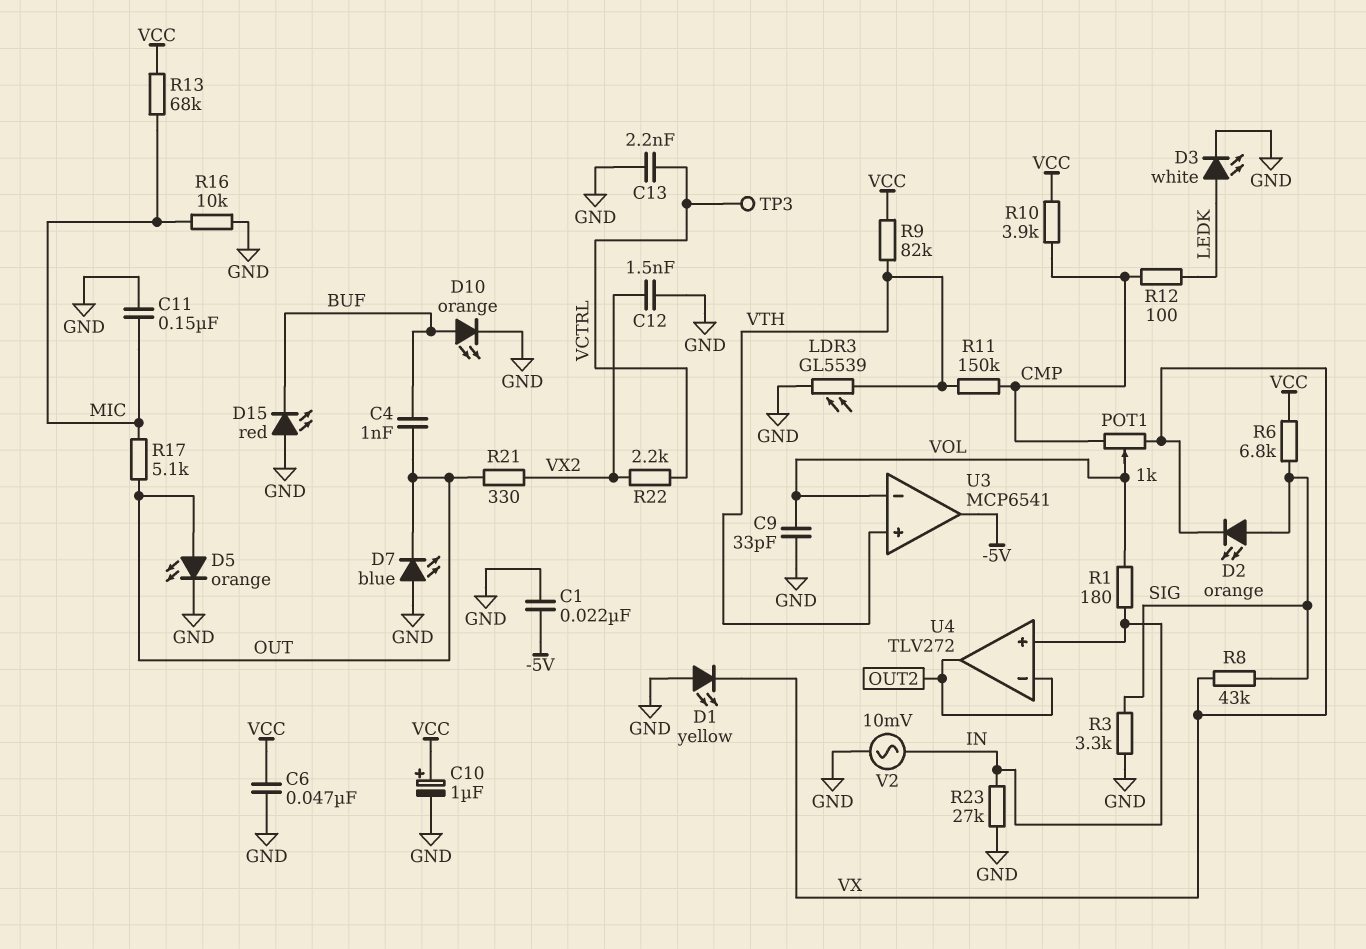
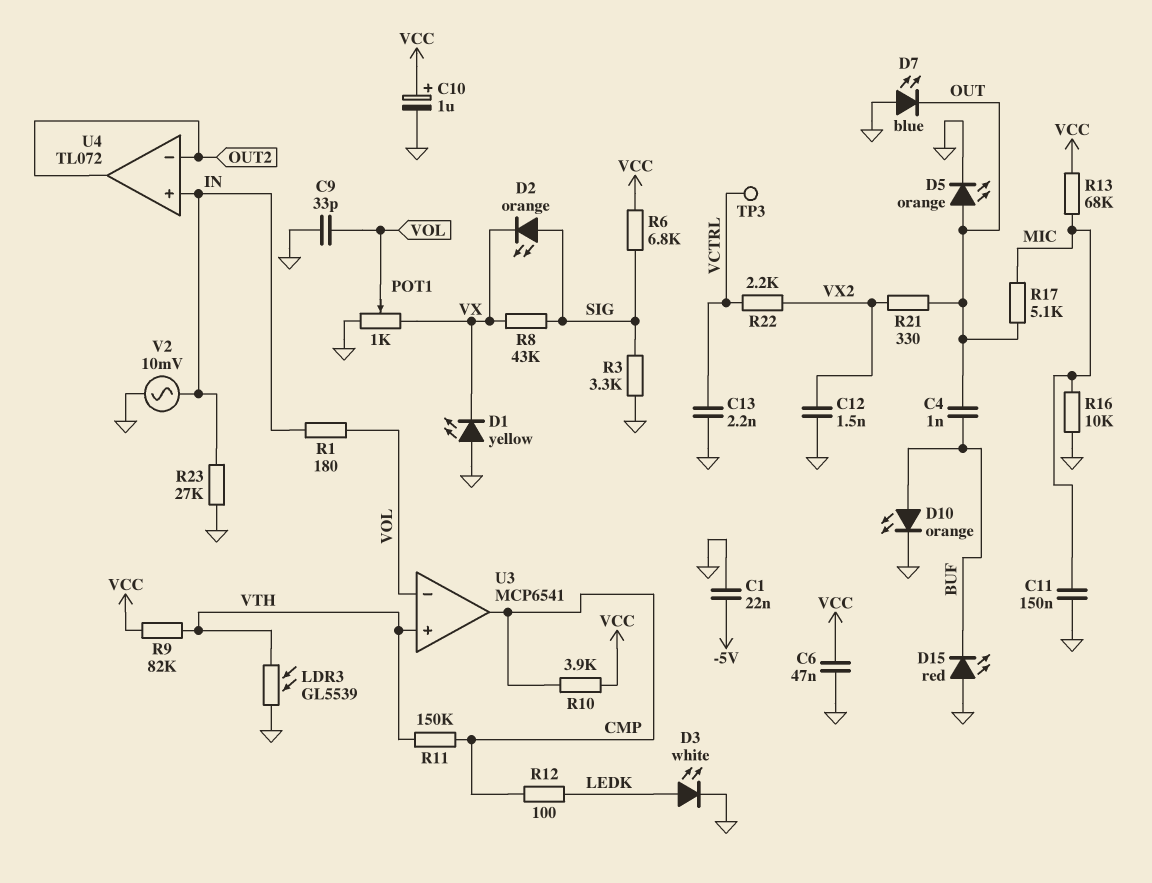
POT1: 1k (CMP, VX, wiper VOL) -> 1k (GND, VX, wiper VOL)
U3 pin out: -5V -> CMP
U4: TLV272 -> TL072

